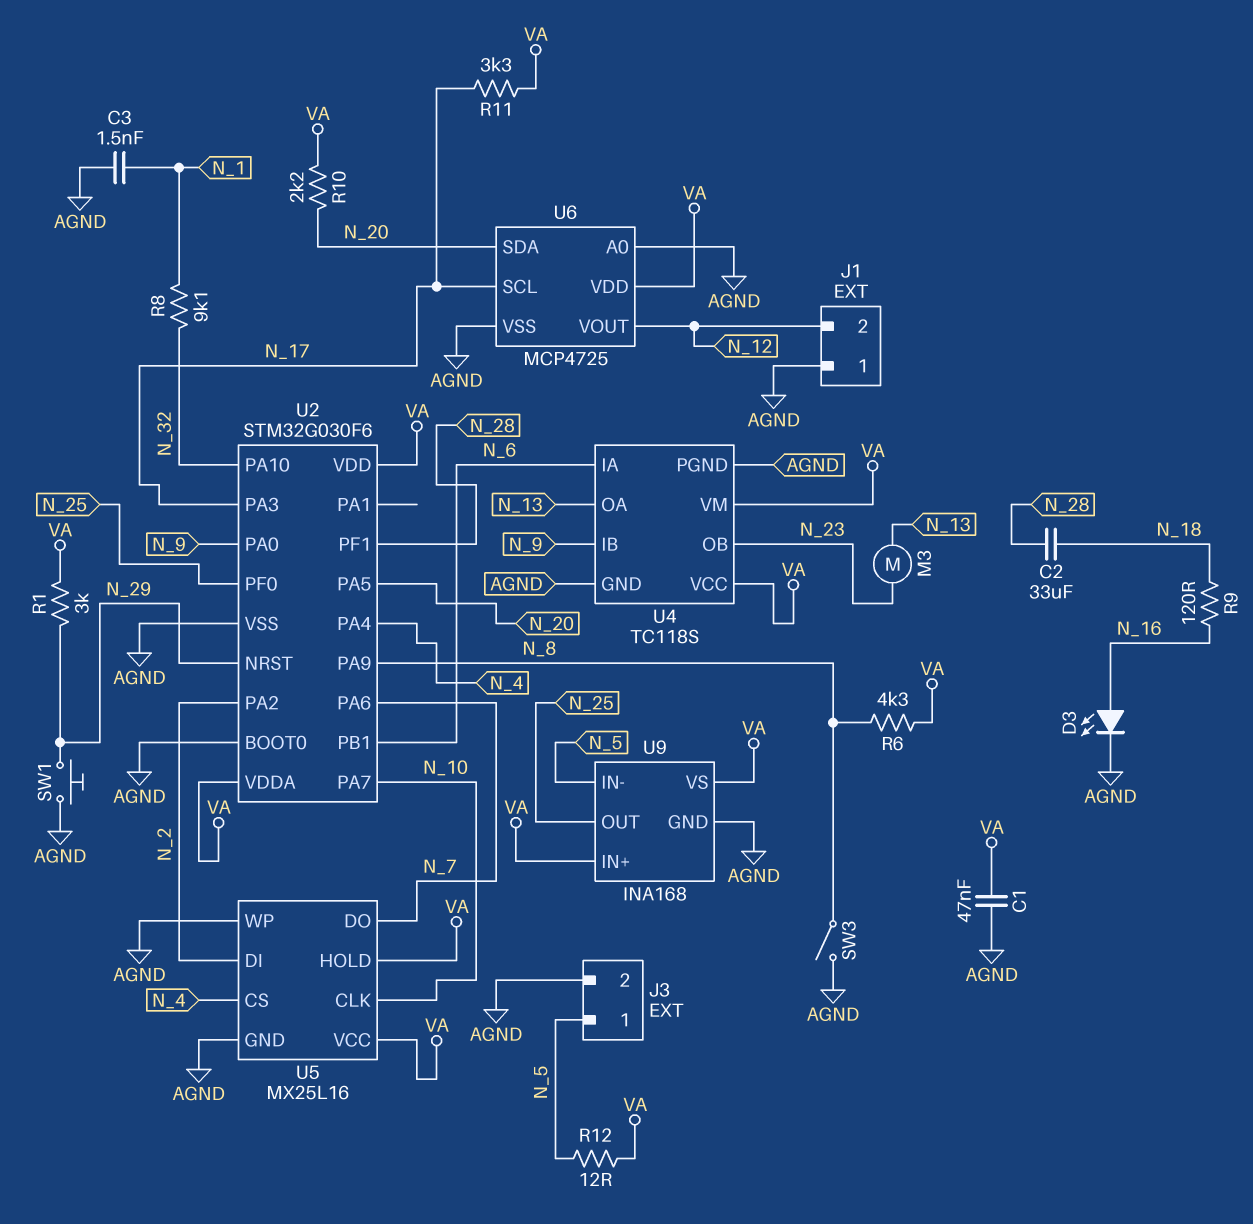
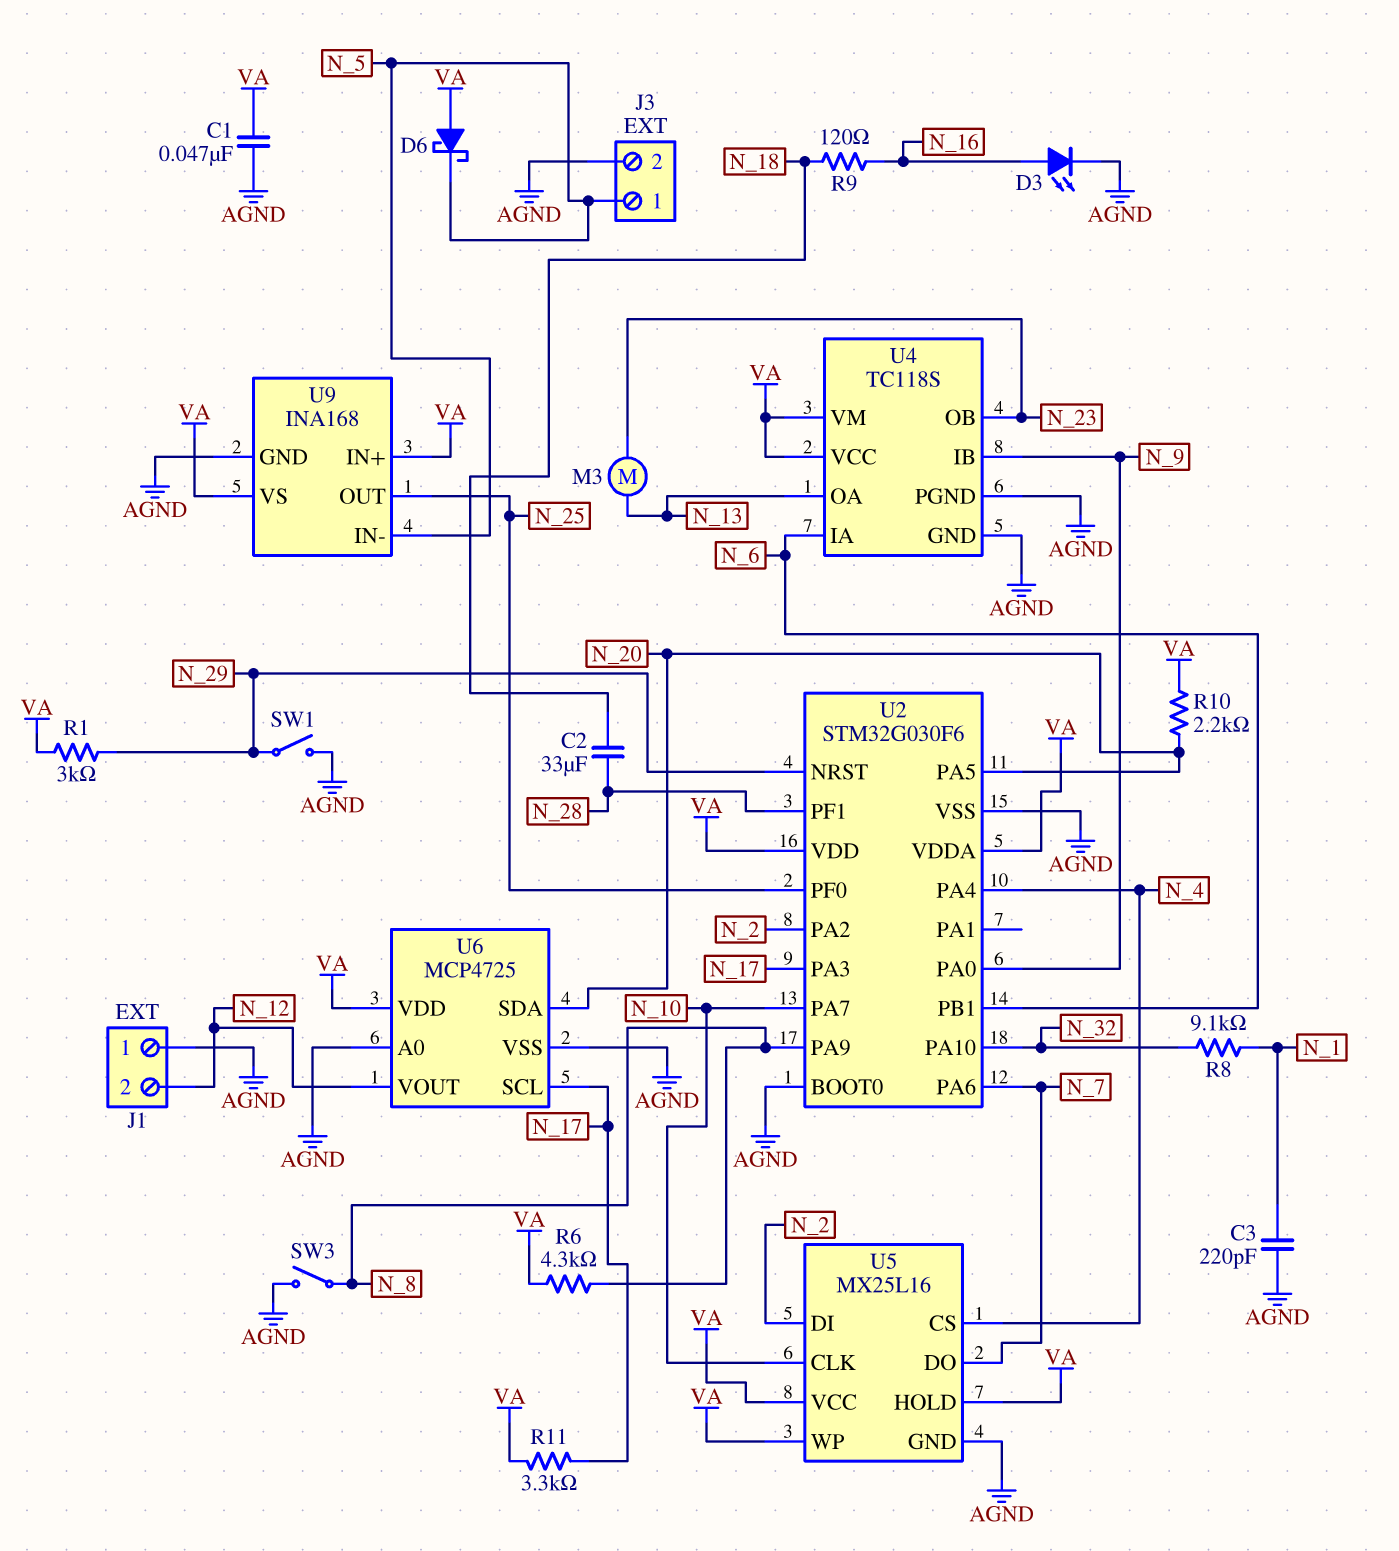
C3: 1.5nF (AGND, N_1) -> 220pF (AGND, N_1)
D6: none -> schottky (A VA, K N_5)
R12: 12 (N_5, VA) -> none
SW1: button (AGND, N_29) -> switch (AGND, N_29)
U5 pin WP: AGND -> VA

